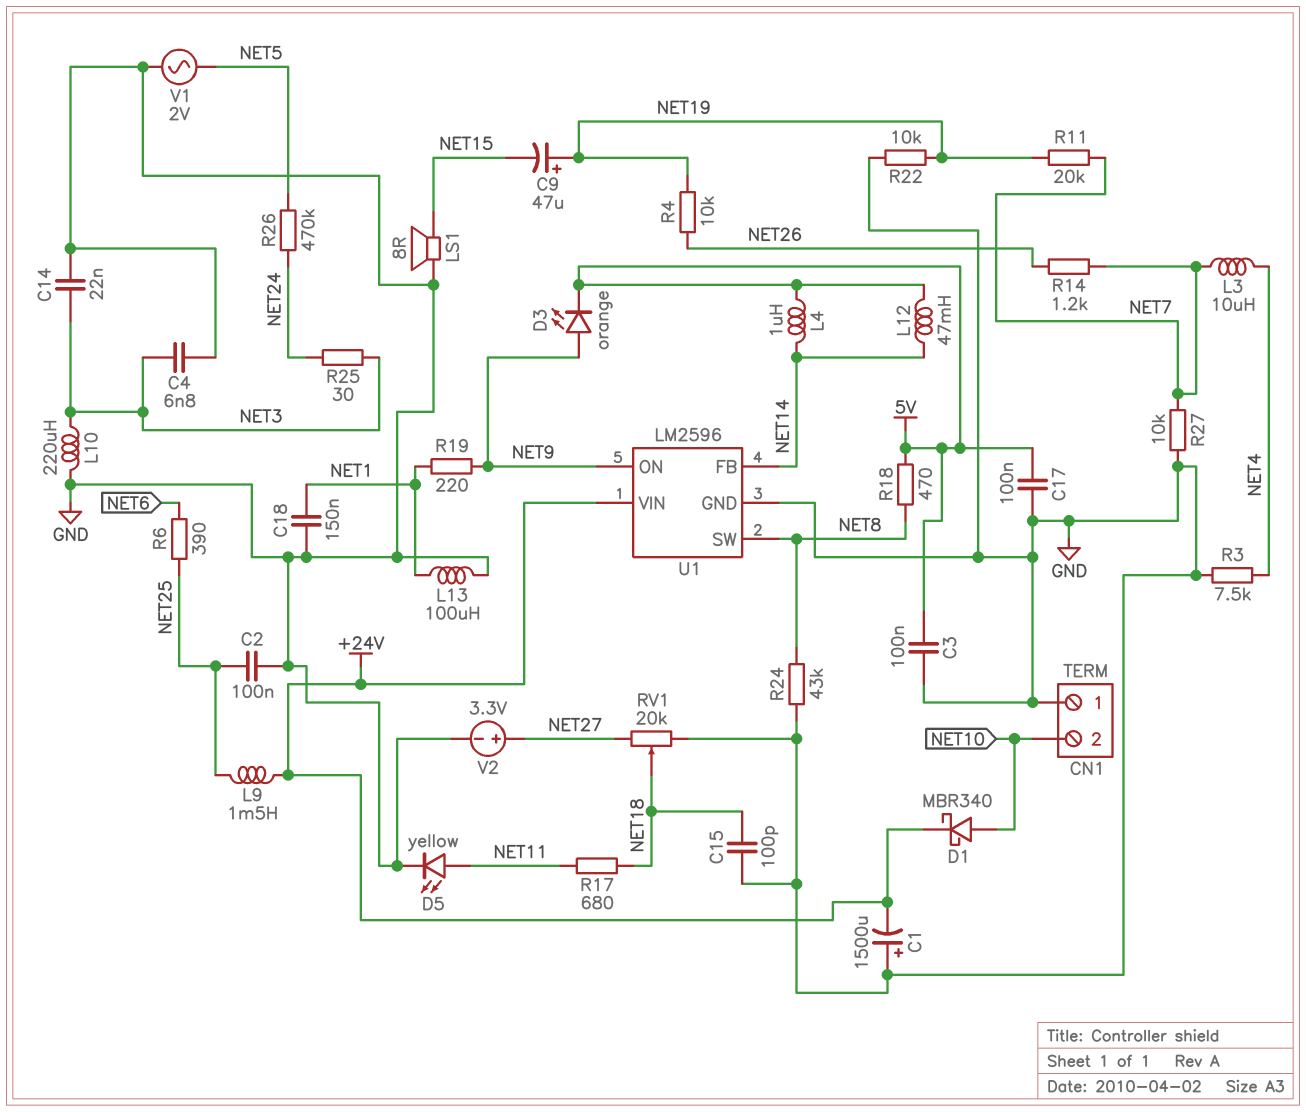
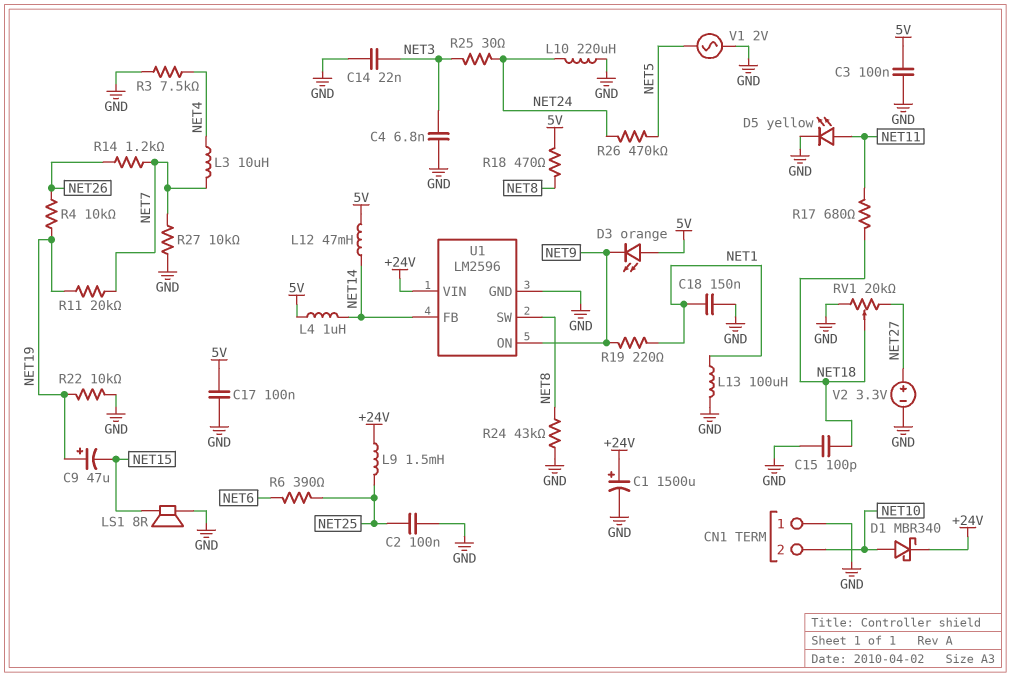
C1: 1500uF (plus GND, minus +24V) -> 1500uF (plus +24V, minus GND)
D3: LED orange (A NET9, K 5V) -> LED orange (A 5V, K NET9)
L10: 220uH (GND, NET3) -> 220uH (GND, NET24)

